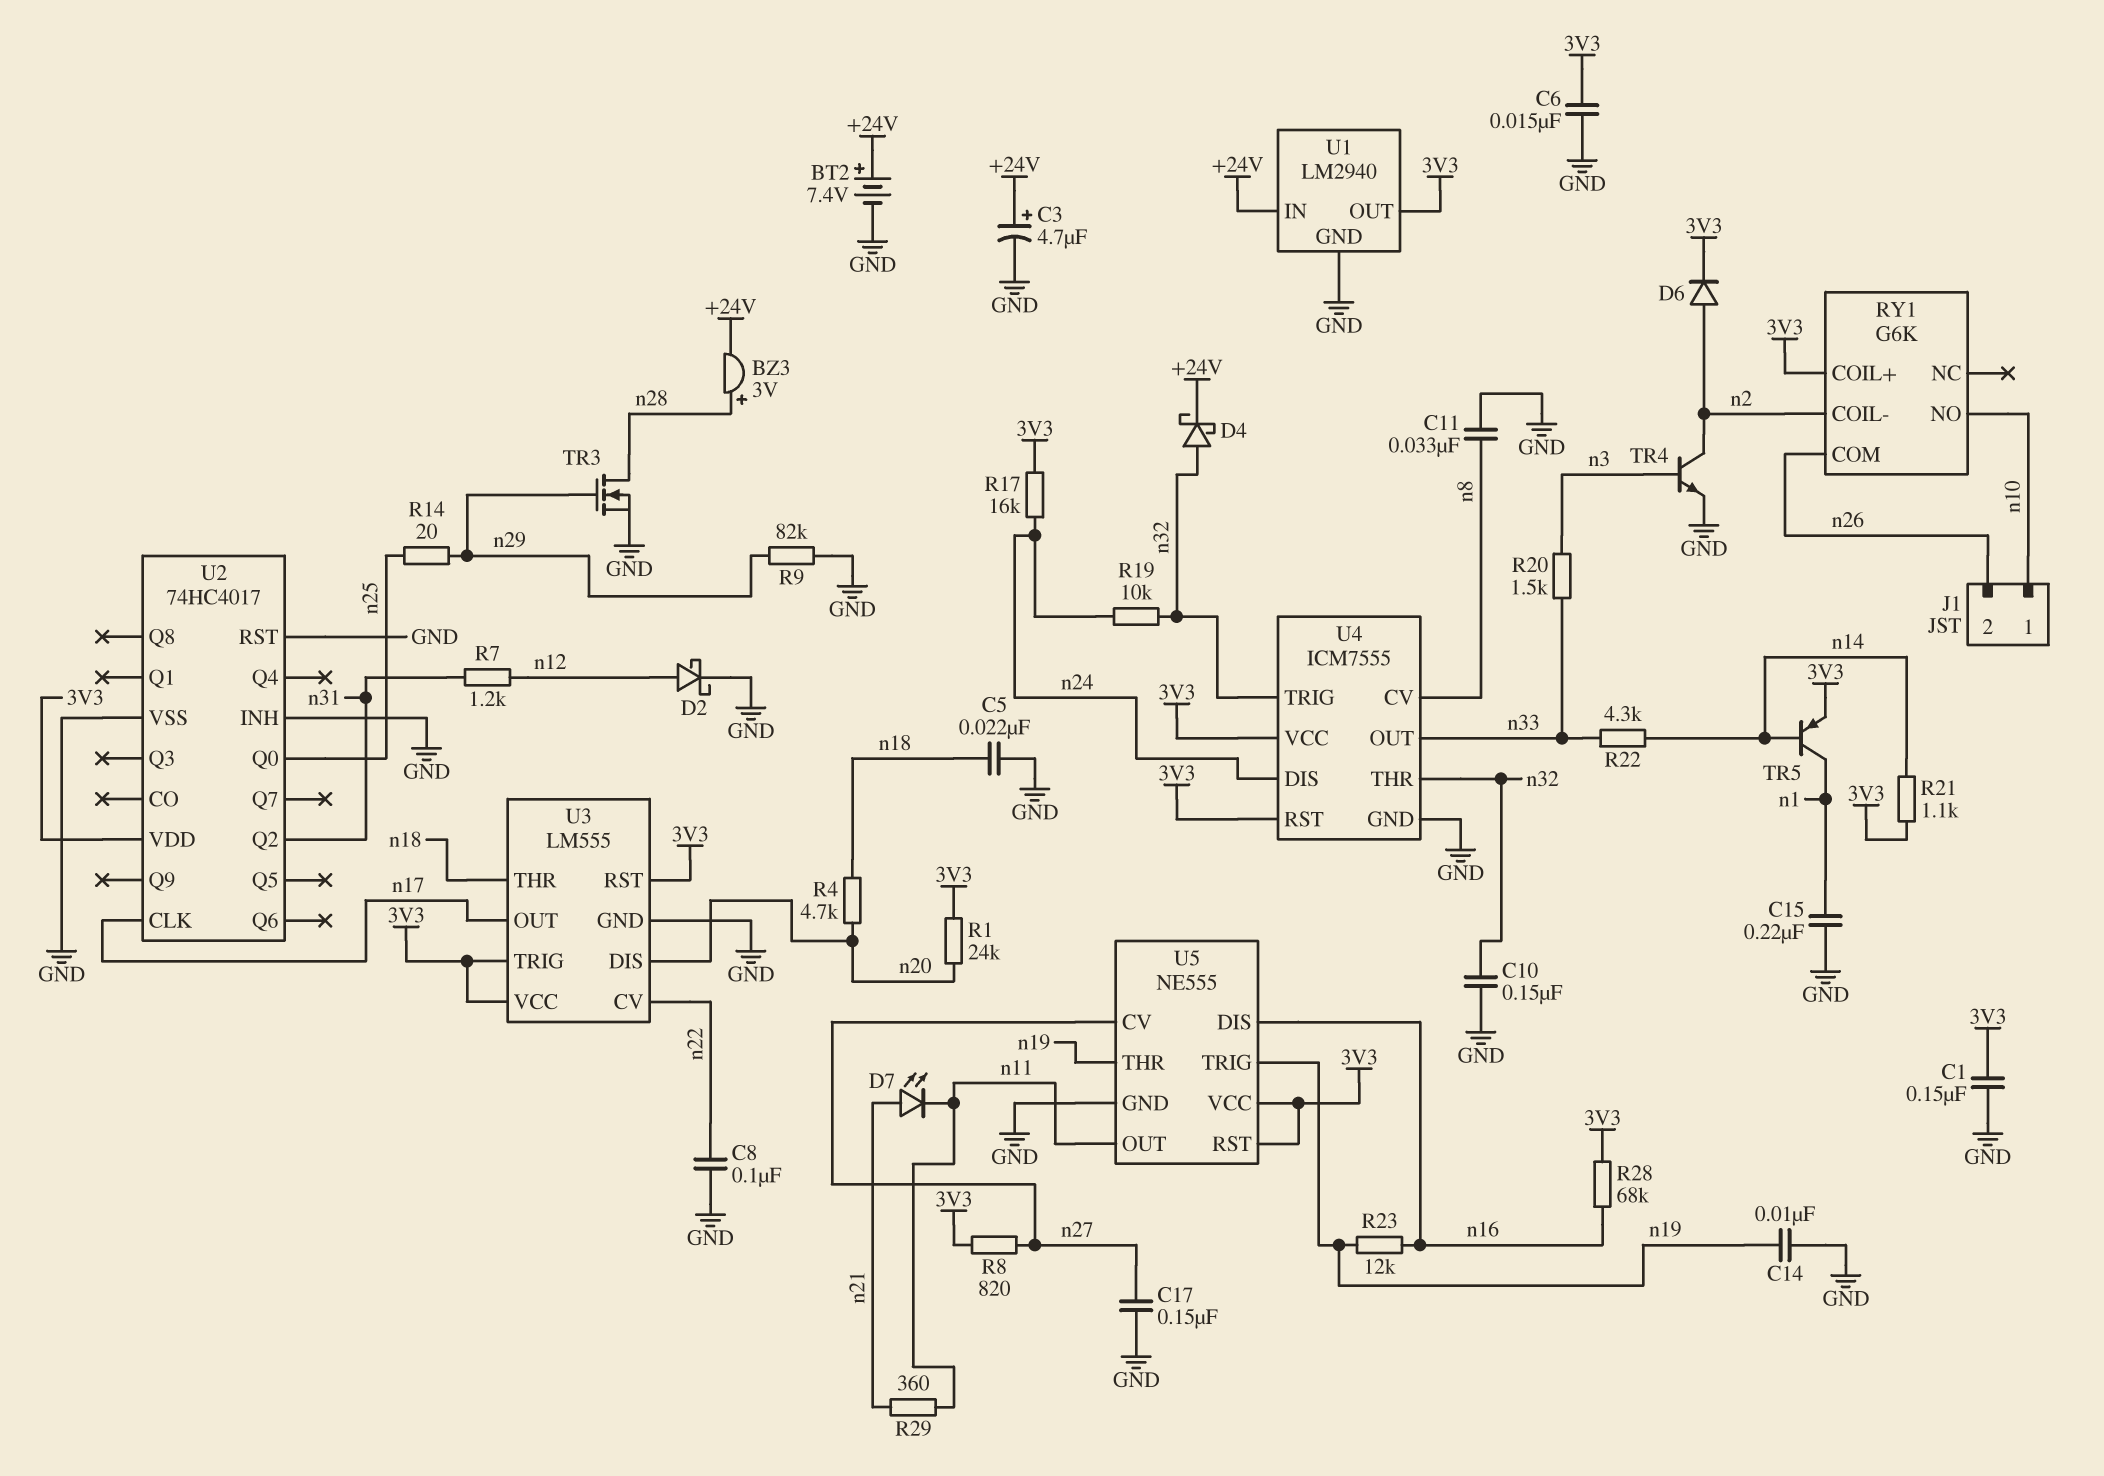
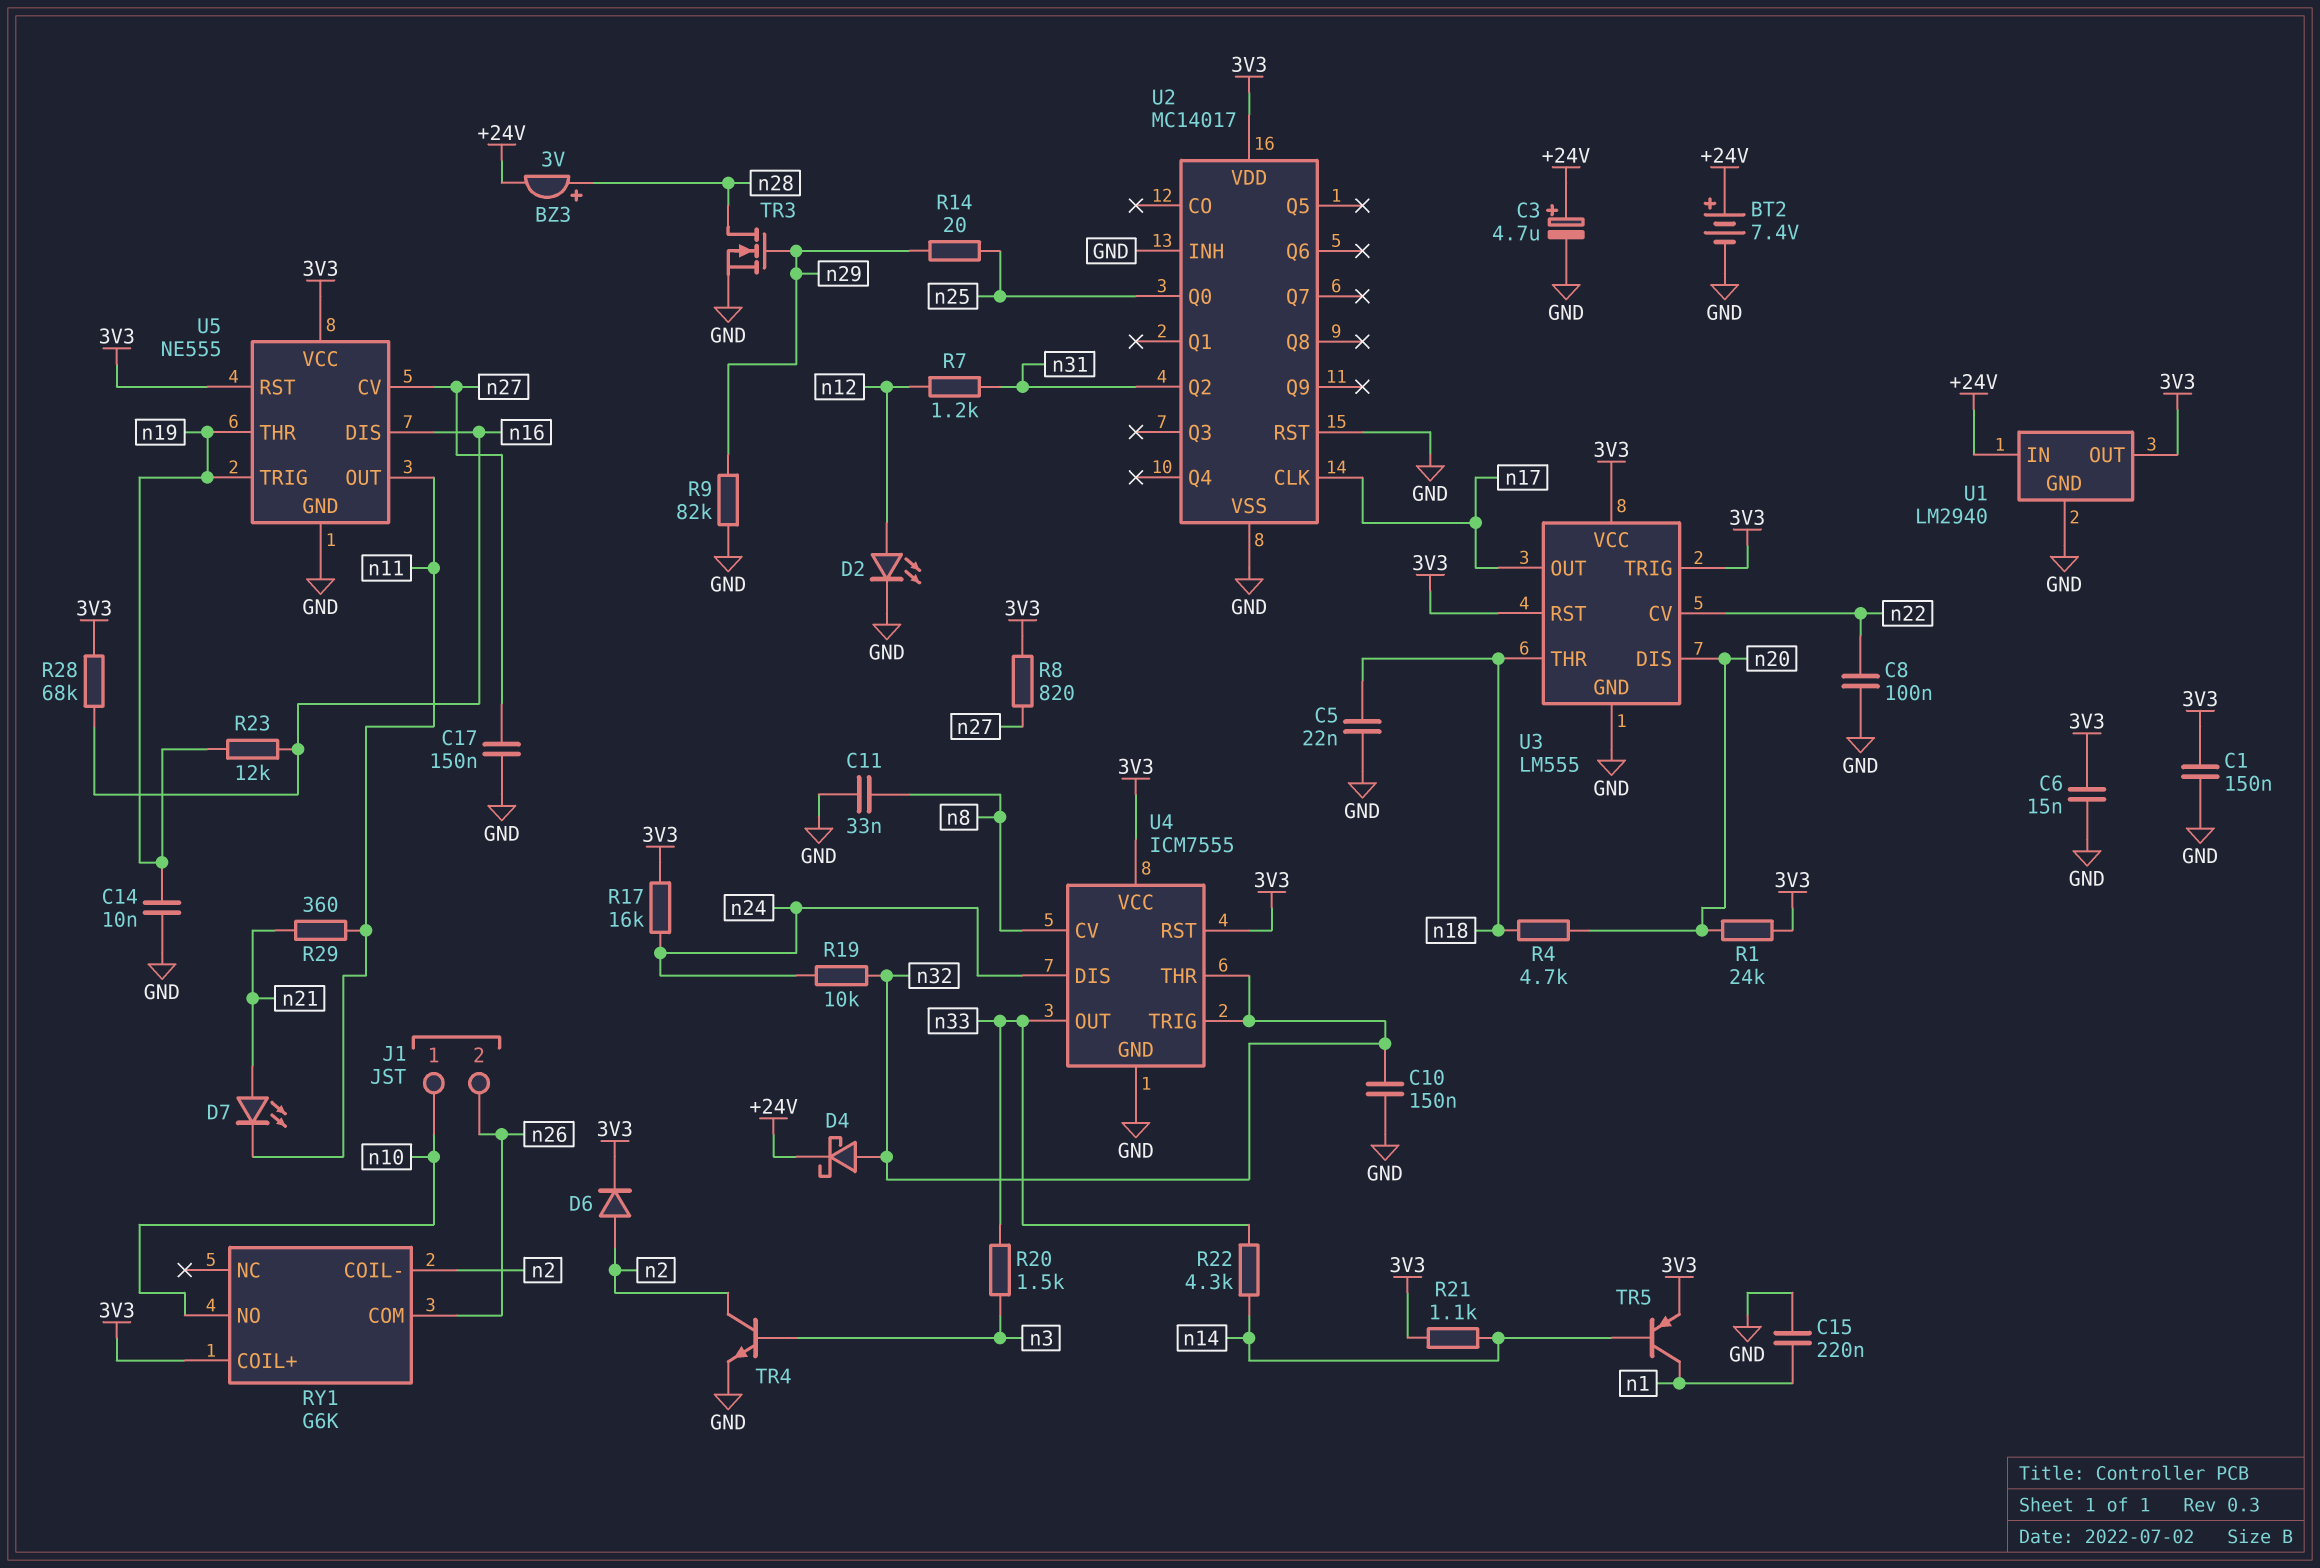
D2: schottky (A n12, K GND) -> LED (A n12, K GND)
U2: 74HC4017 -> MC14017

